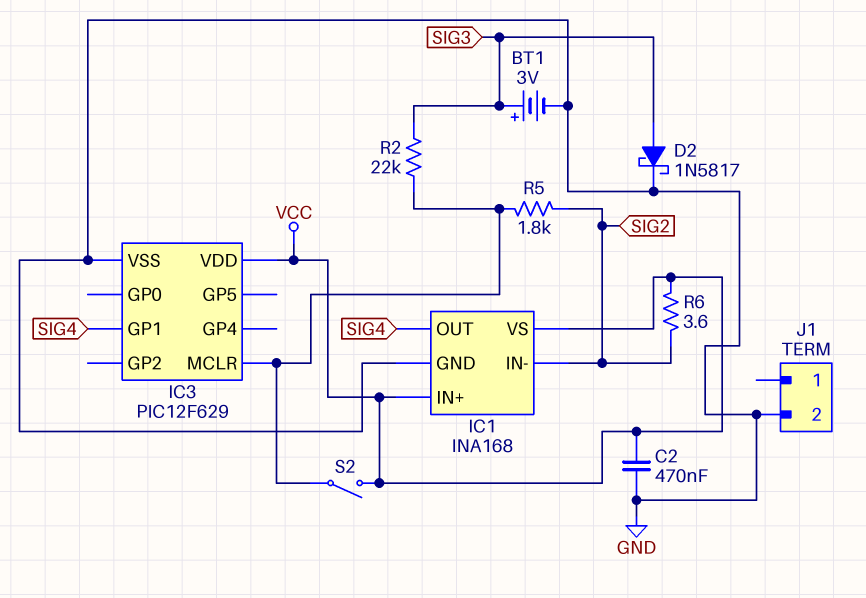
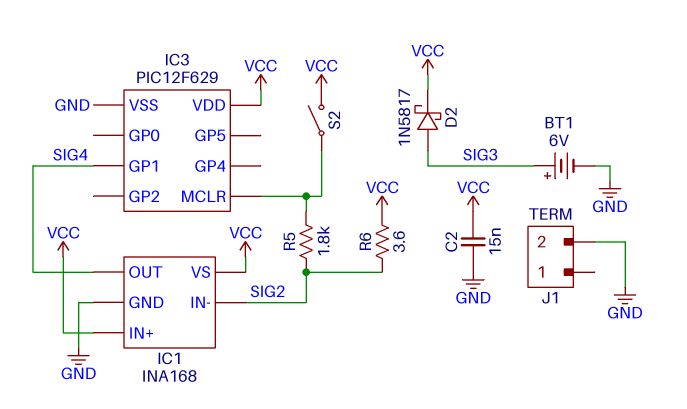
BT1: 3V (plus SIG3, minus GND) -> 6V (plus SIG3, minus GND)
C2: 470nF (GND, VCC) -> 15nF (GND, VCC)
D2: schottky 1N5817 (A SIG3, K GND) -> schottky 1N5817 (A SIG3, K VCC)
R2: 22k (IC3/MCLR, SIG3) -> none

